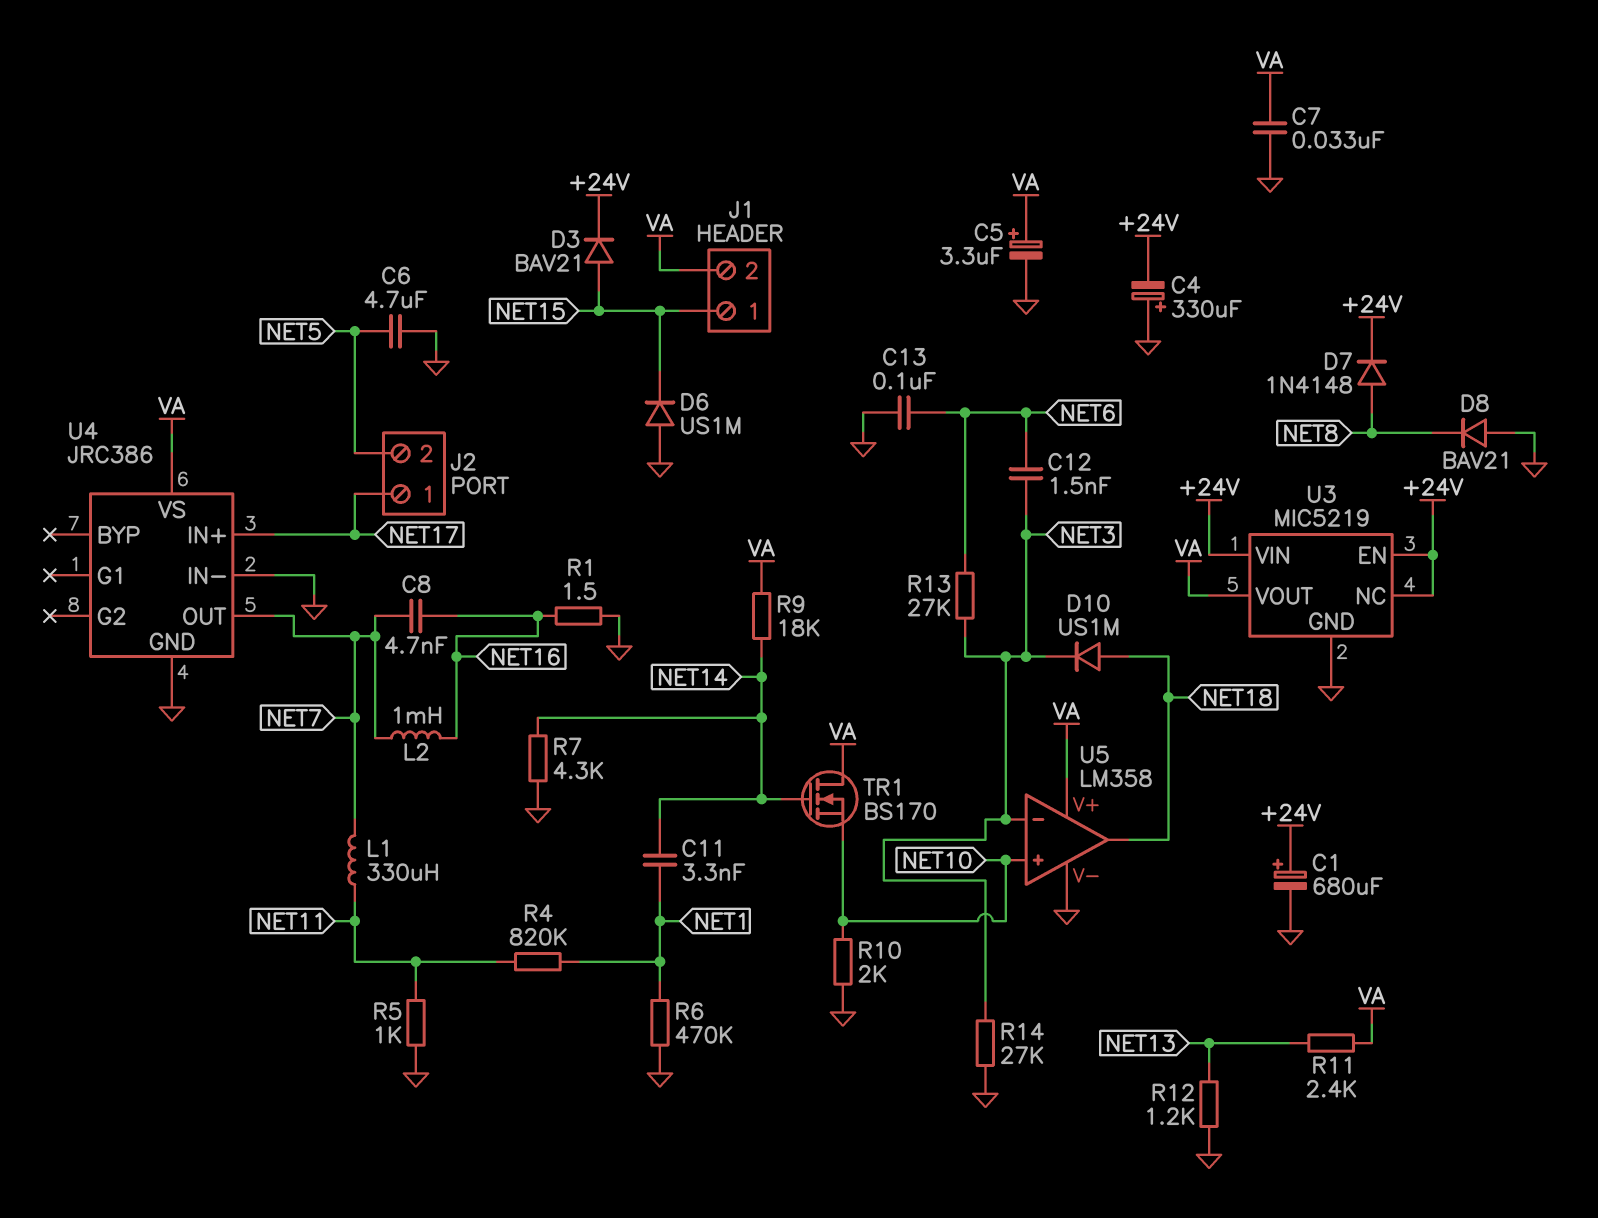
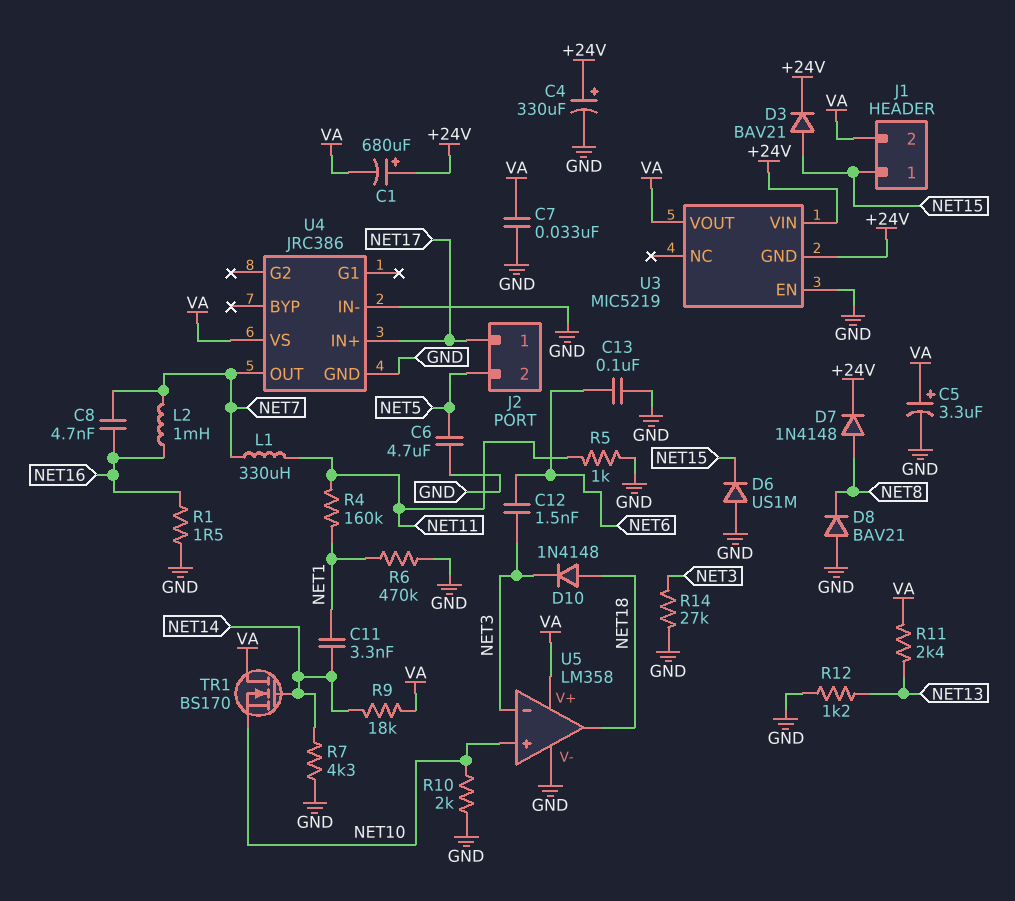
C1: 680uF (plus +24V, minus GND) -> 680uF (plus +24V, minus VA)
C4: 330uF (plus GND, minus +24V) -> 330uF (plus +24V, minus GND)
D10: diode US1M (A NET18, K NET3) -> diode 1N4148 (A NET18, K NET3)
R4: 820k (NET1, NET11) -> 160k (NET1, NET11)
R13: 27k (NET3, NET6) -> none
U3 pin EN: +24V -> GND
U3 pin GND: GND -> +24V
U3 pin NC: +24V -> none

